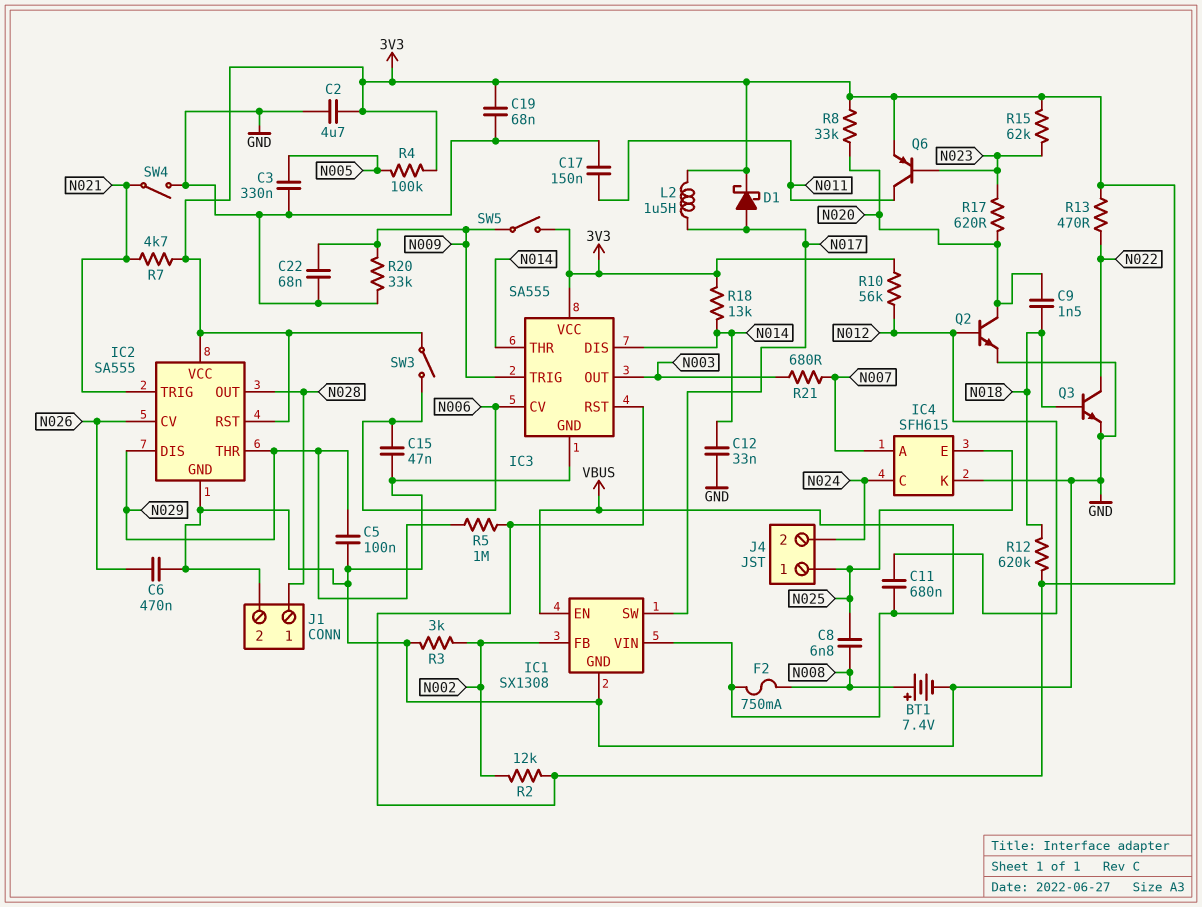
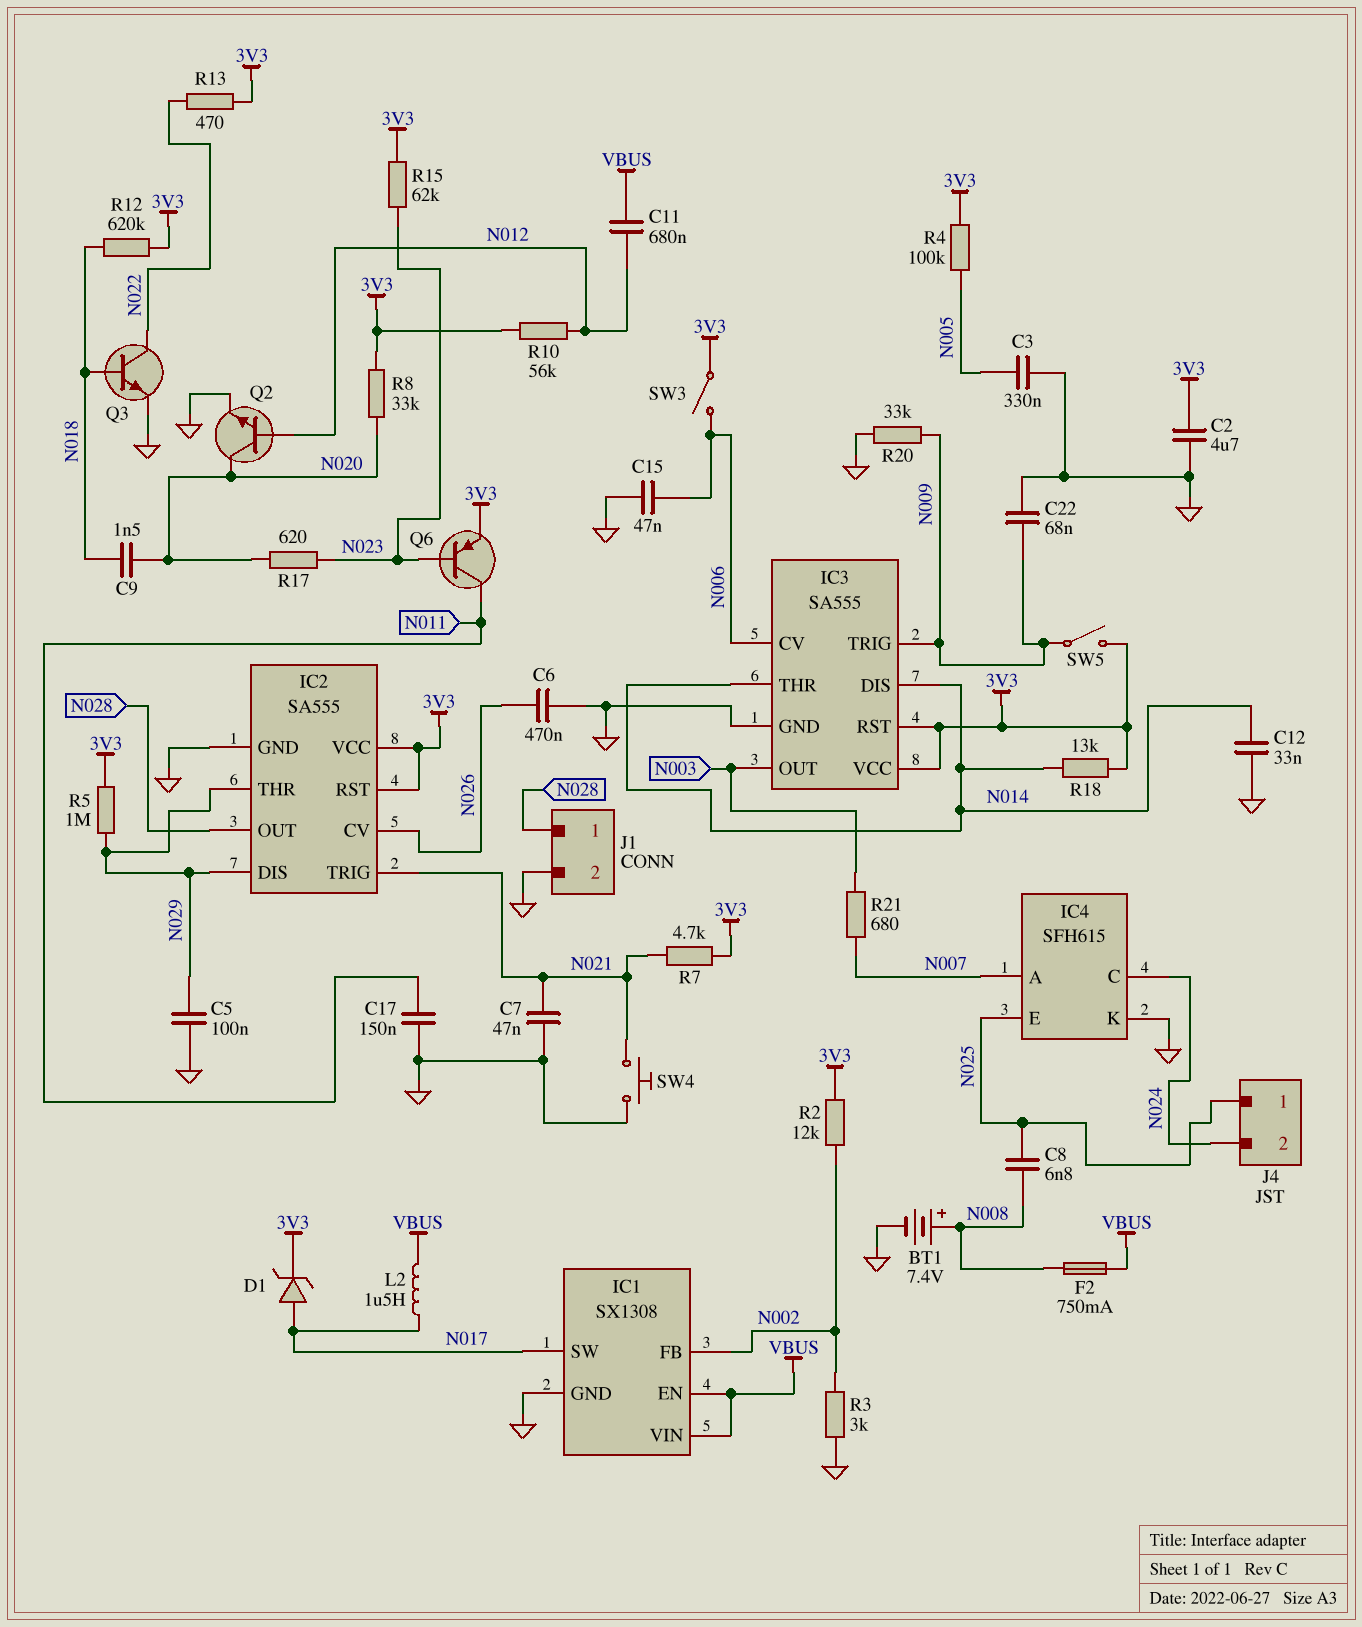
C7: none -> 47nF (GND, N021)
C19: 68nF (3V3, GND) -> none
D1: schottky (A N017, K 3V3) -> zener (A N017, K 3V3)
L2: 1.5uH (3V3, N017) -> 1.5uH (N017, VBUS)
SW4: switch (GND, N021) -> button (GND, N021)

